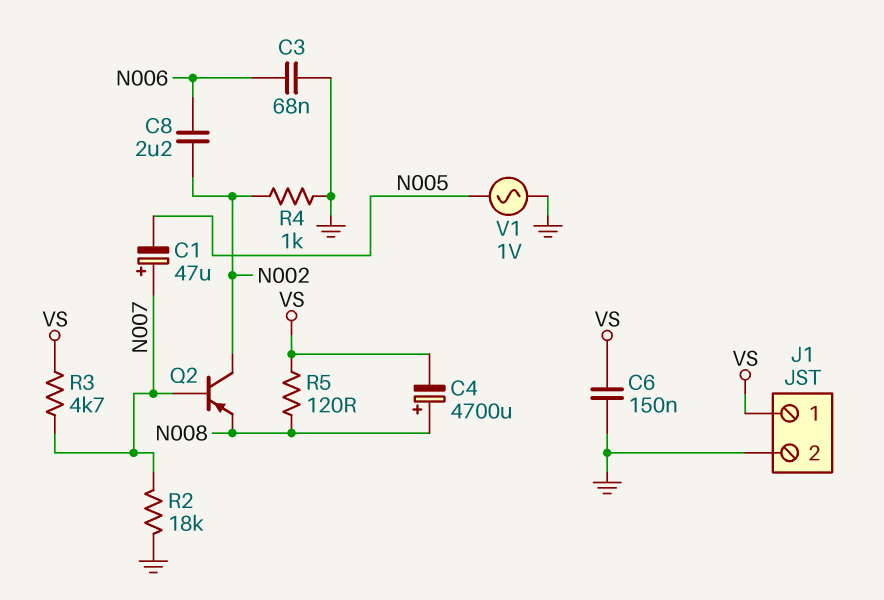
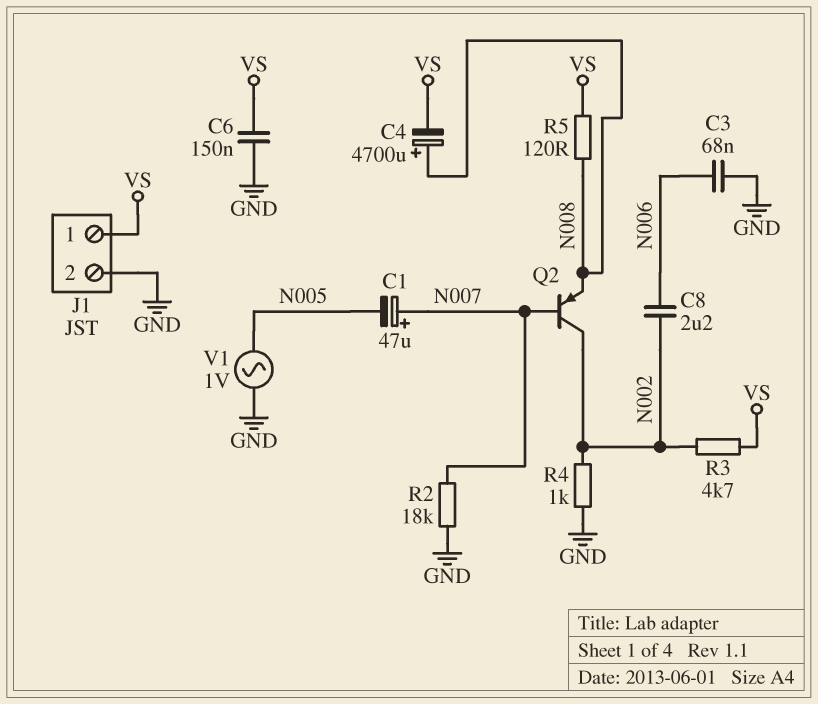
R3: 4.7k (N007, VS) -> 4.7k (N002, VS)

